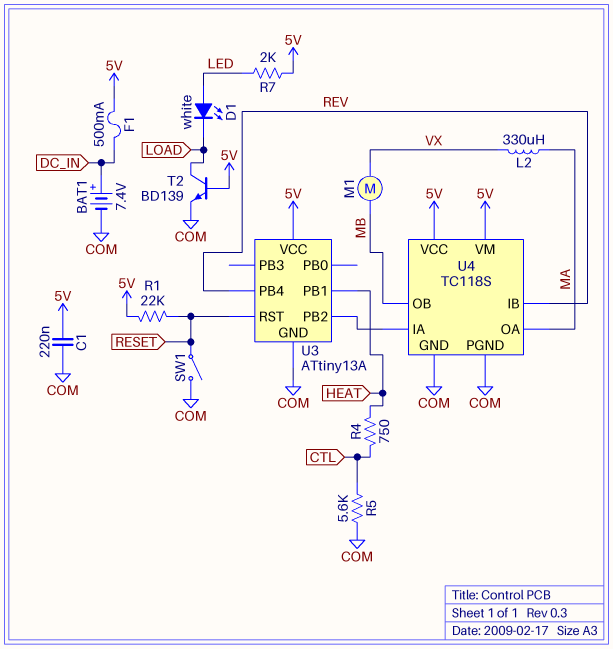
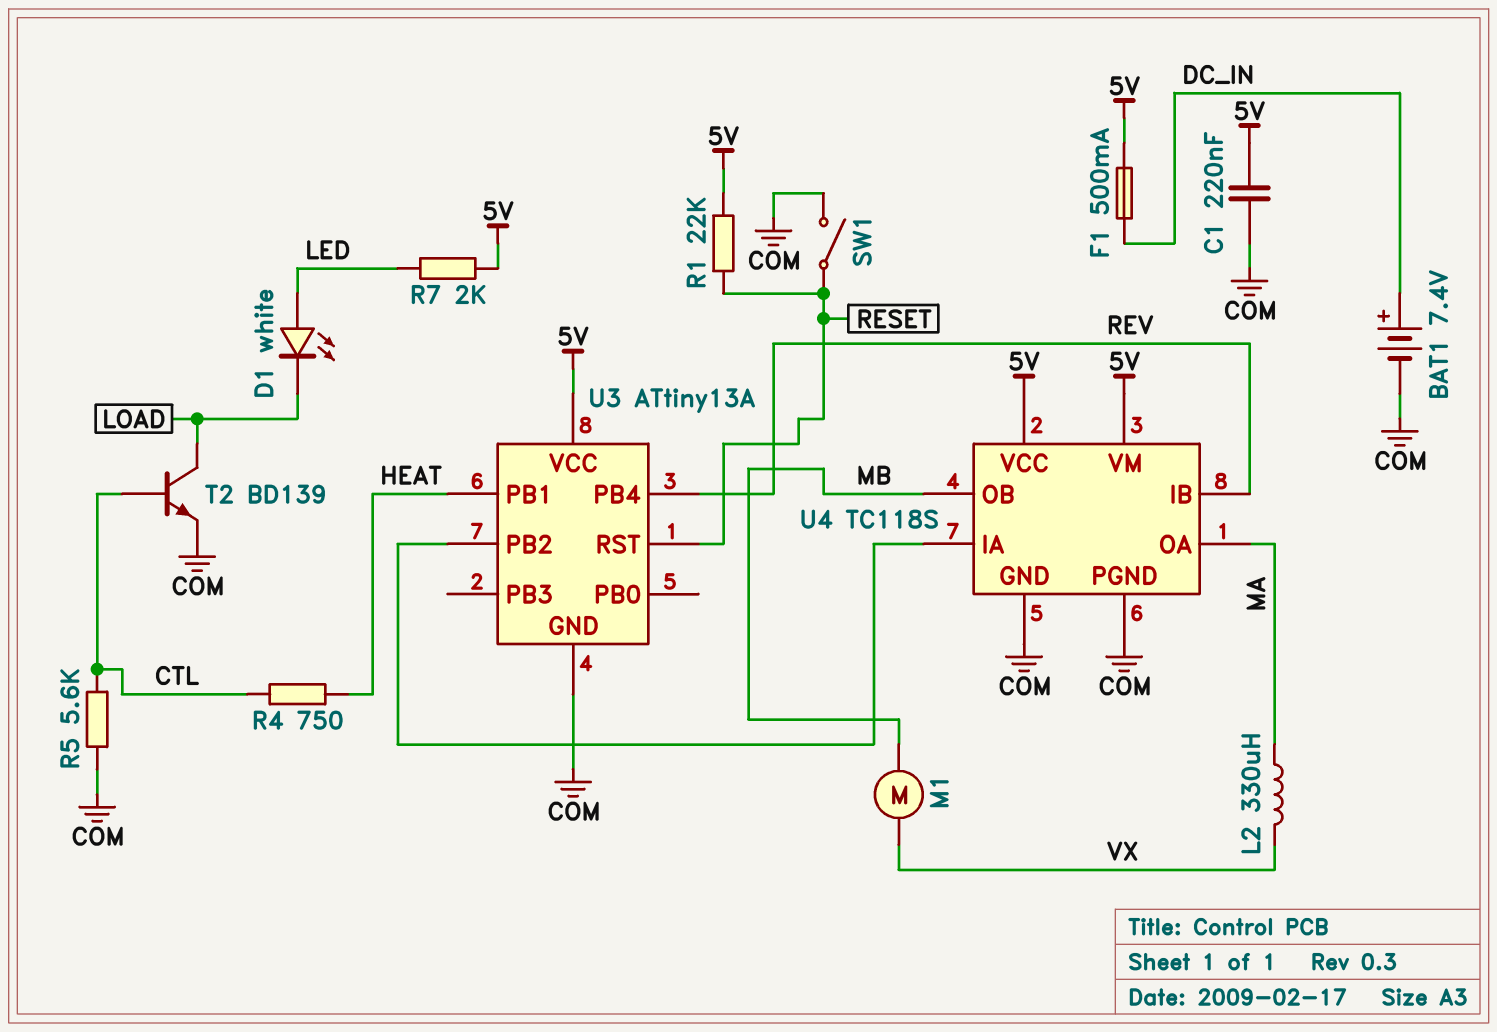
T2: NPN BD139 (B 5V, C LOAD, E COM) -> NPN BD139 (B CTL, C LOAD, E COM)

